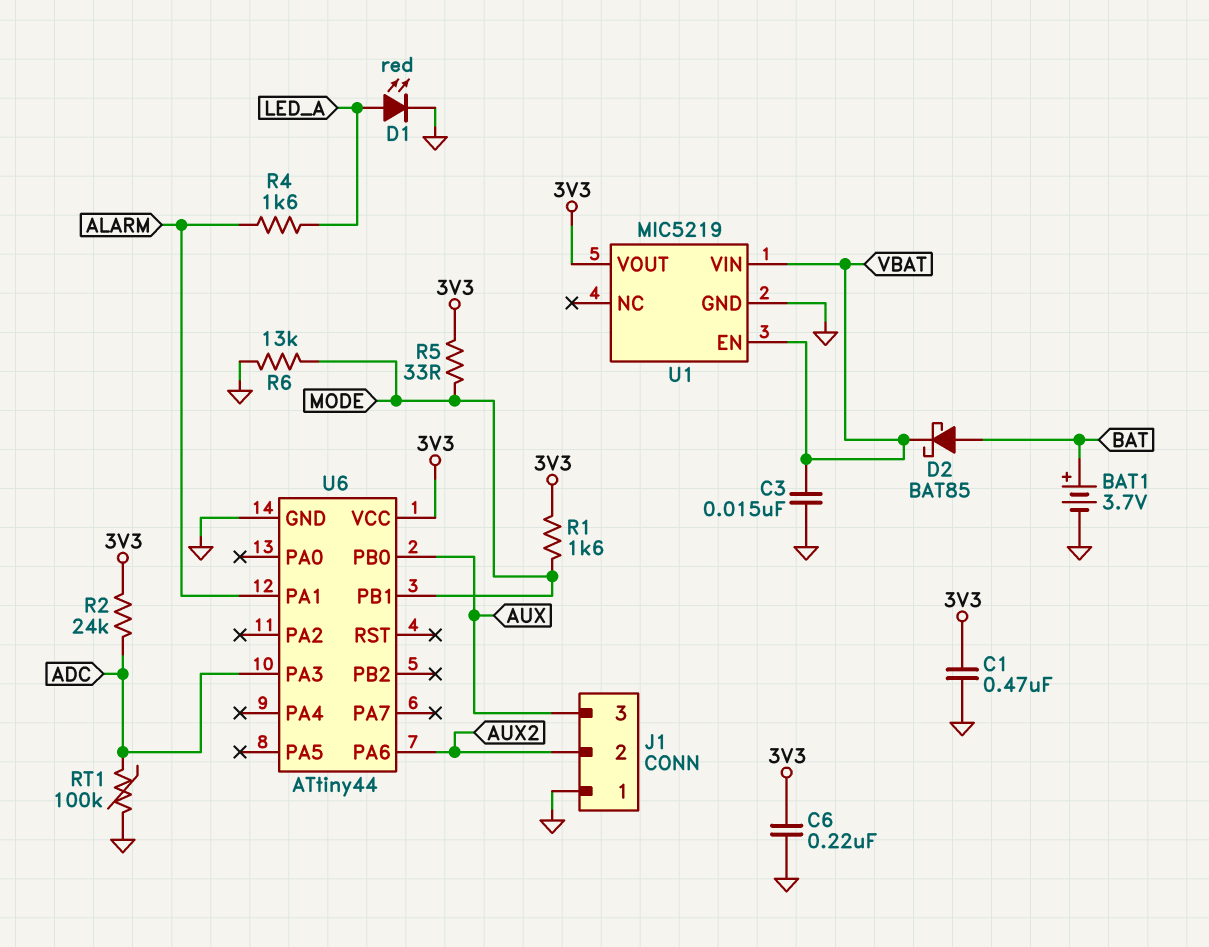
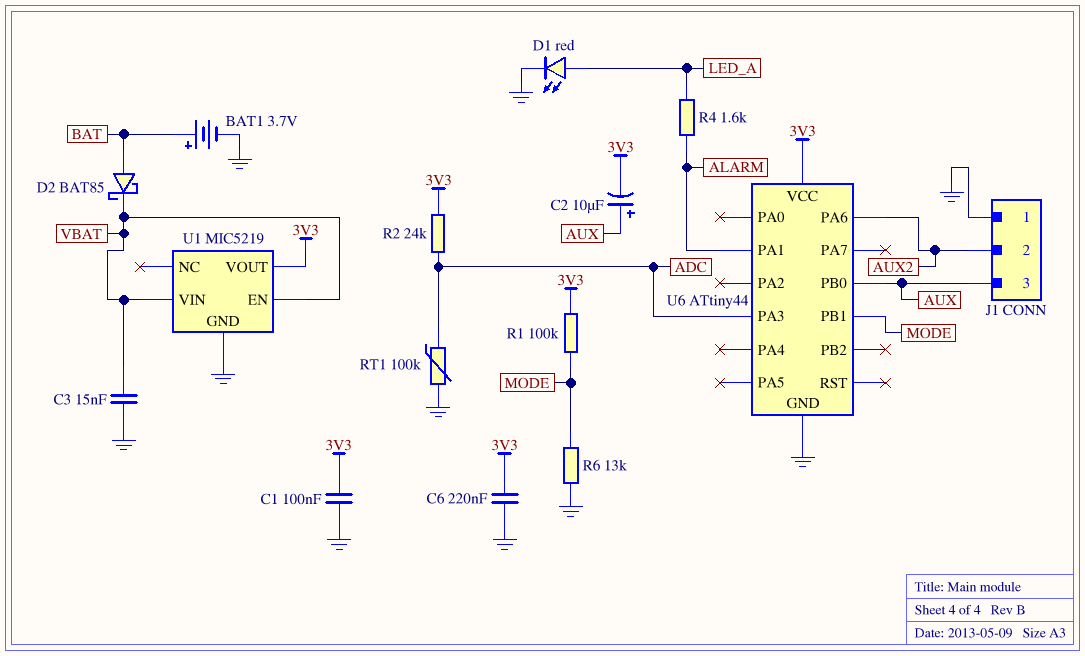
C1: 470nF (3V3, GND) -> 100nF (3V3, GND)
C2: none -> 10uF (plus AUX, minus 3V3)
R1: 1.6k (3V3, MODE) -> 100k (3V3, MODE)
R5: 33 (3V3, MODE) -> none

